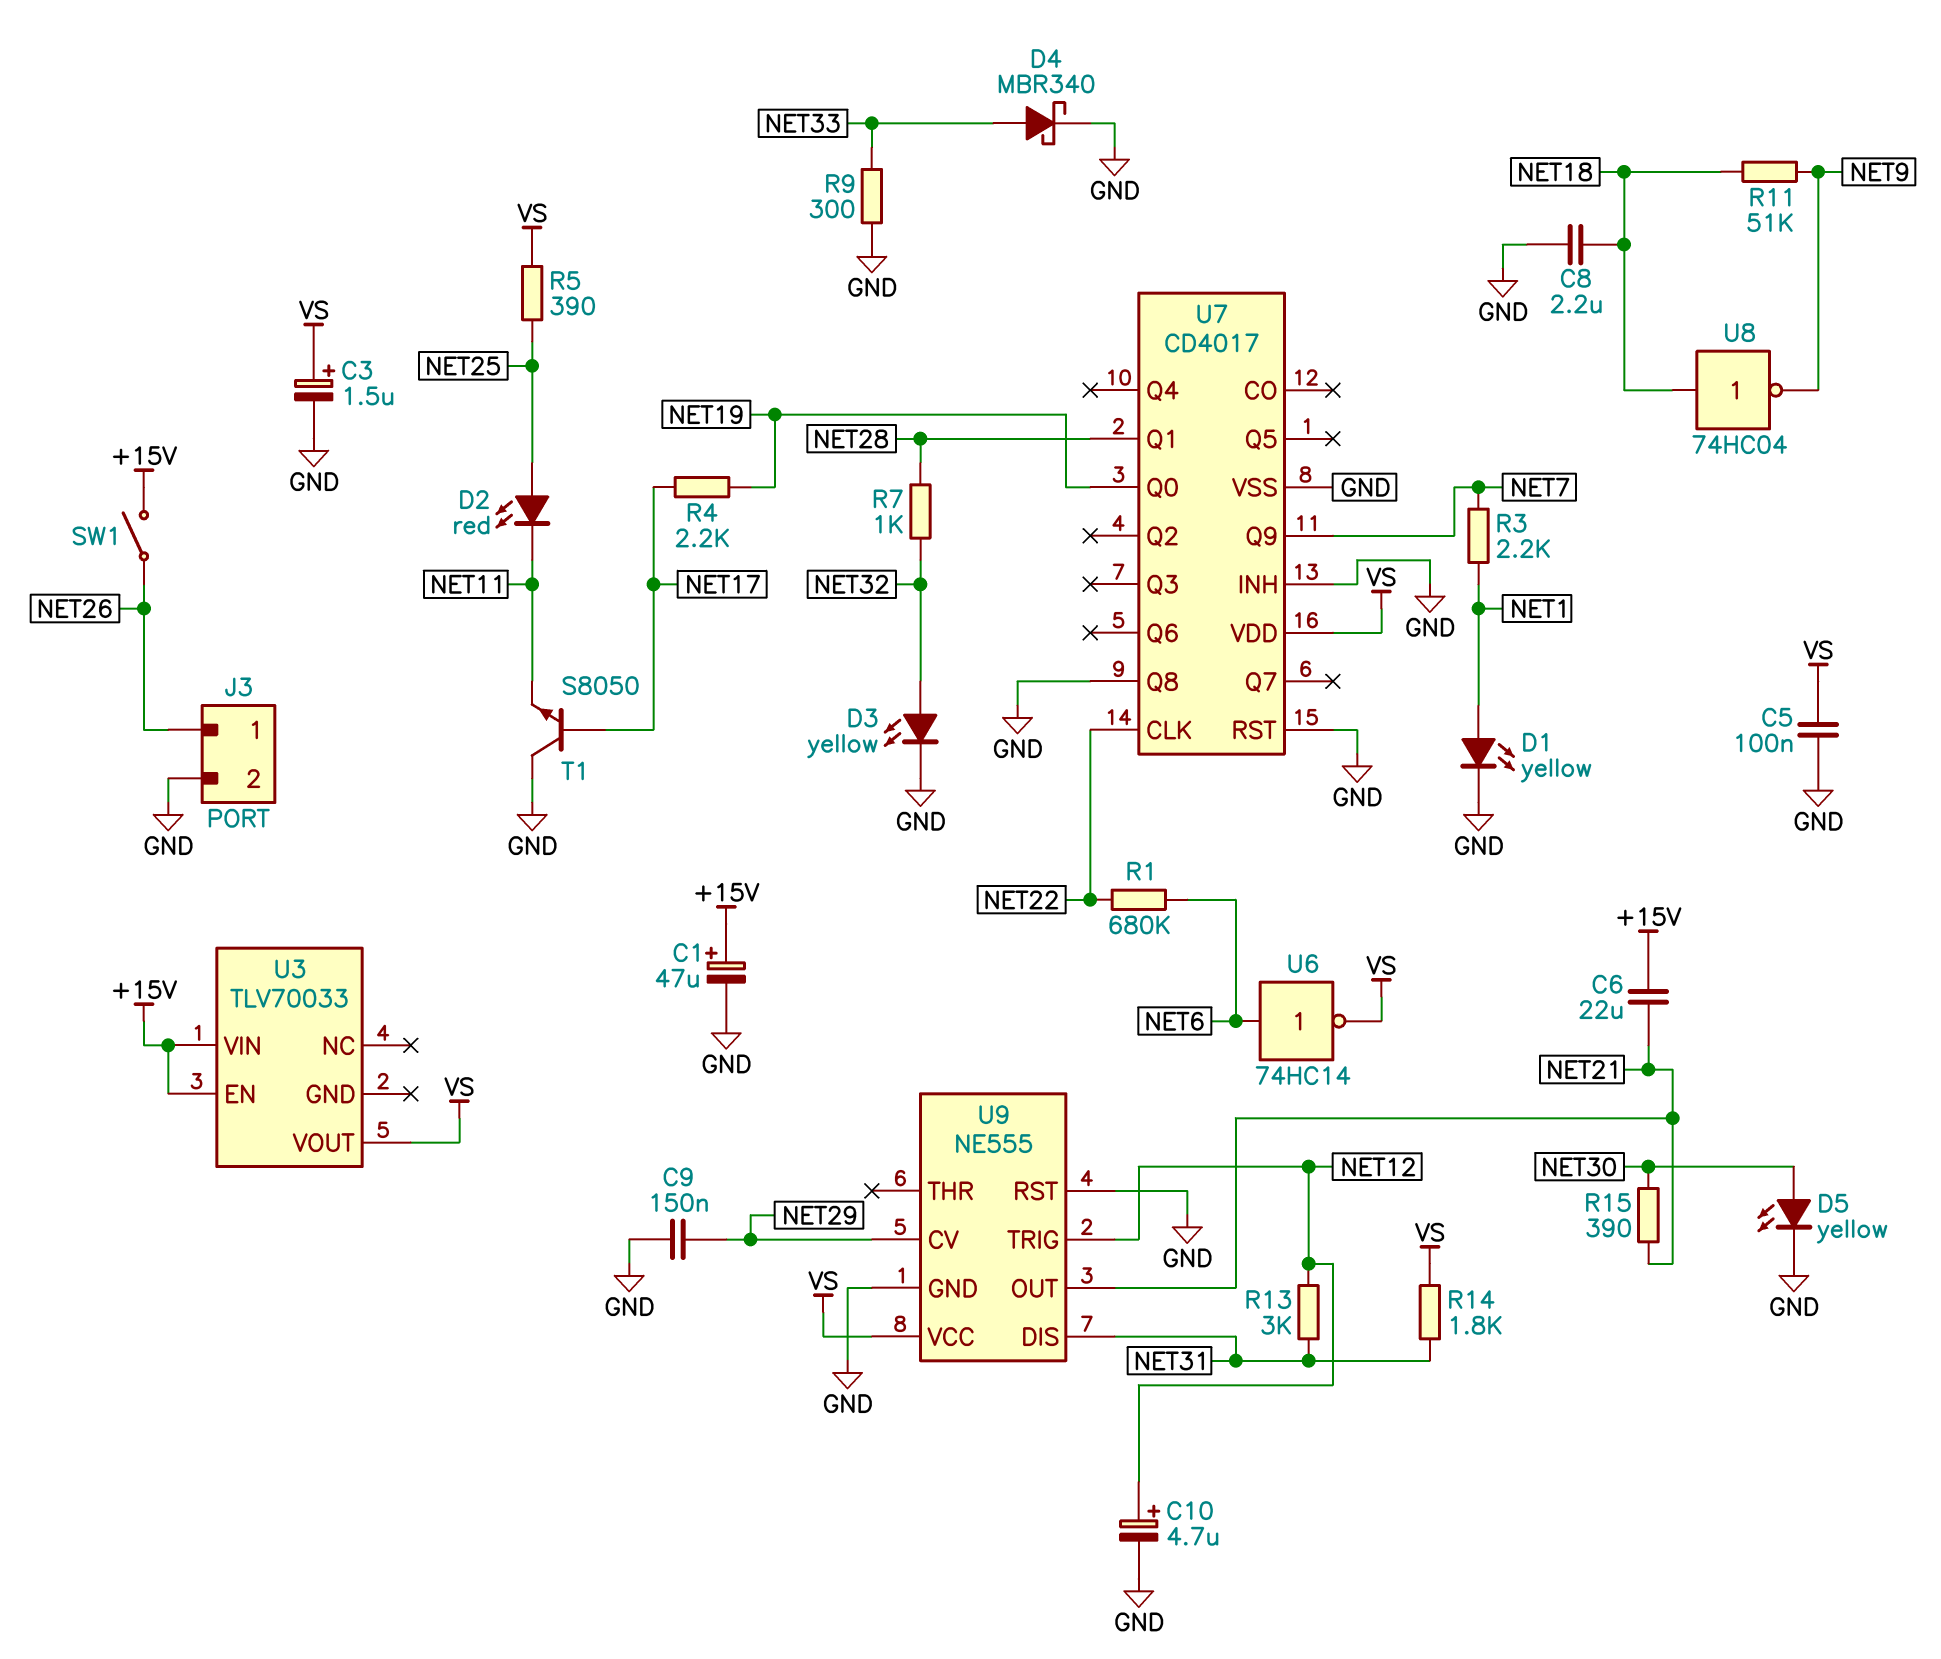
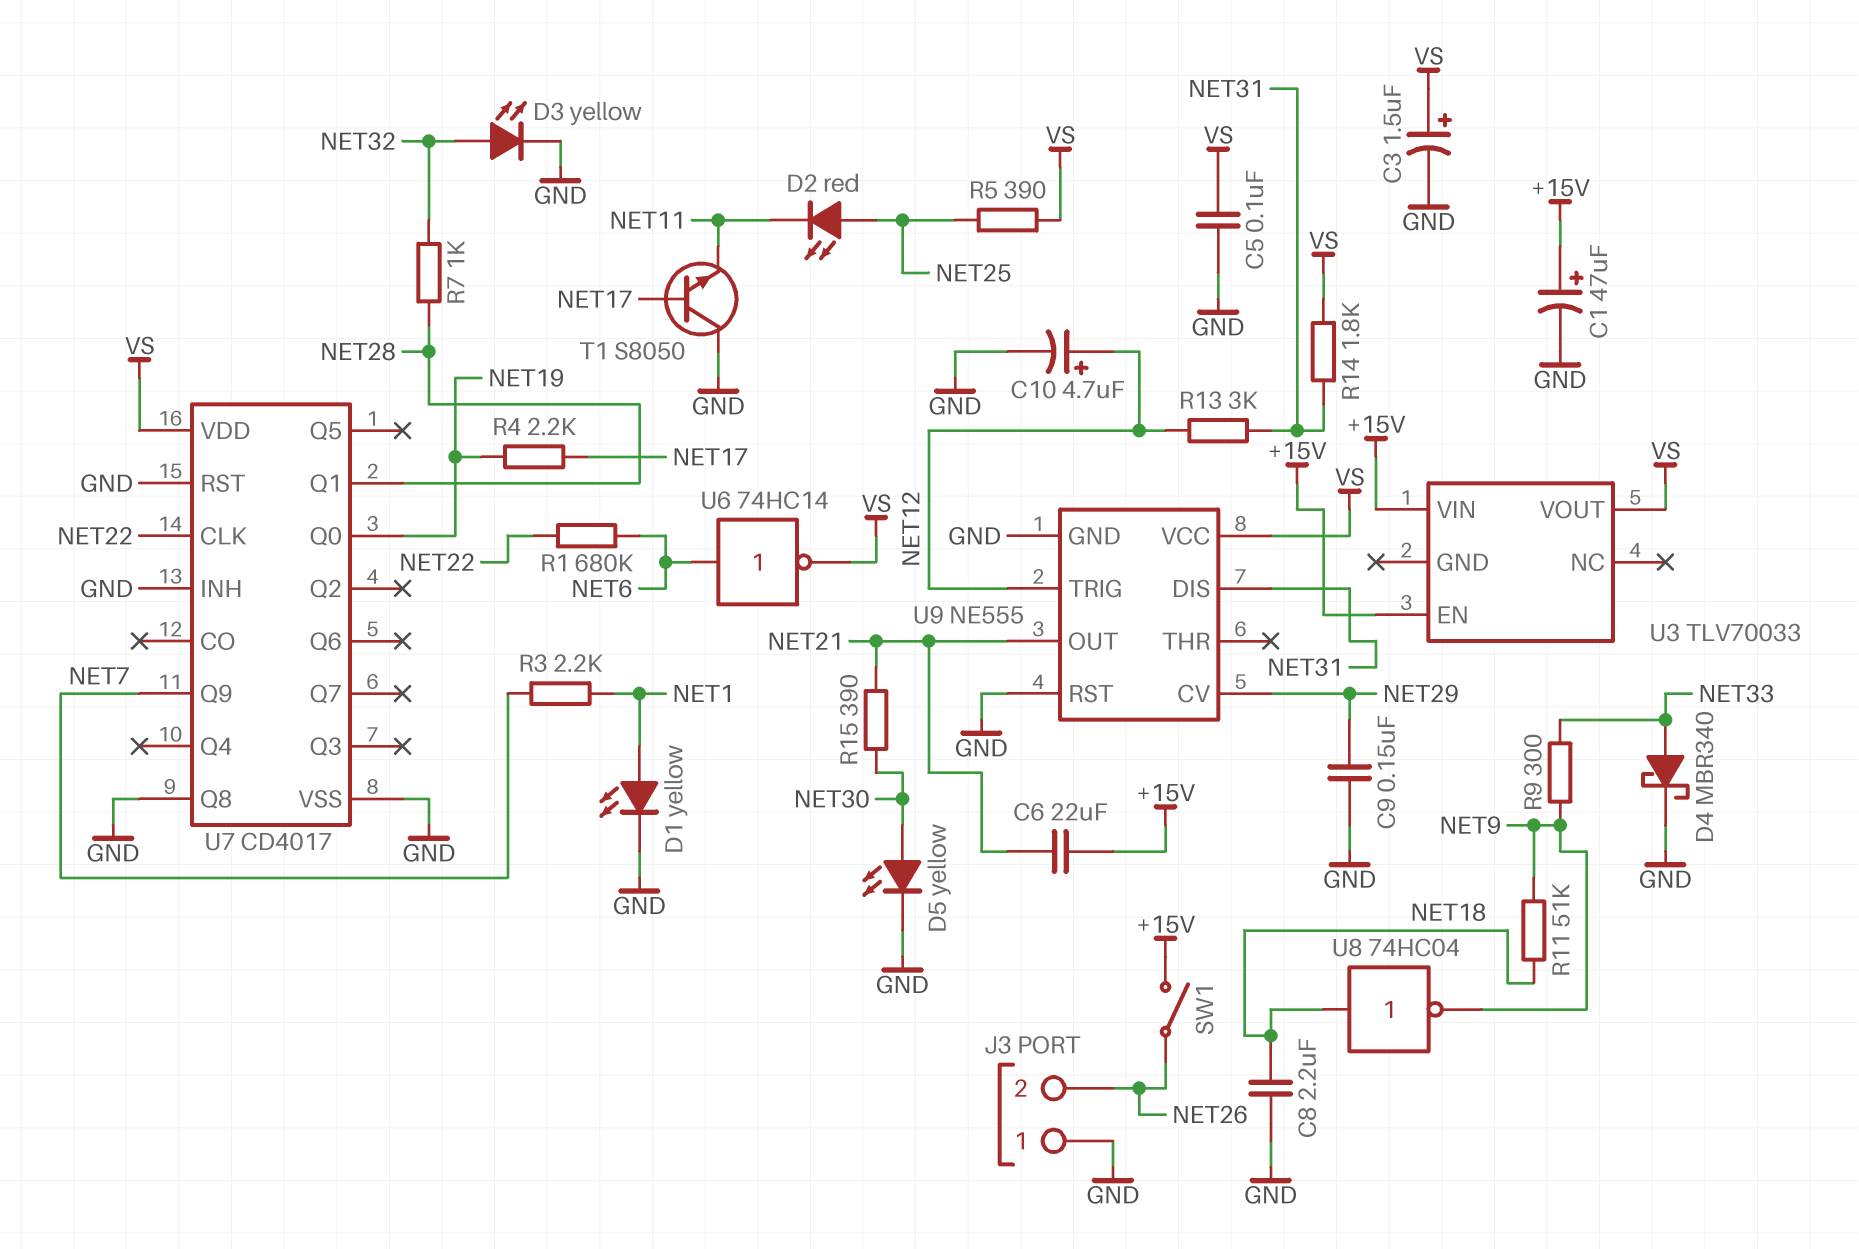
J3 pin 1: NET26 -> GND
J3 pin 2: GND -> NET26
R9: 300 (GND, NET33) -> 300 (NET9, NET33)

